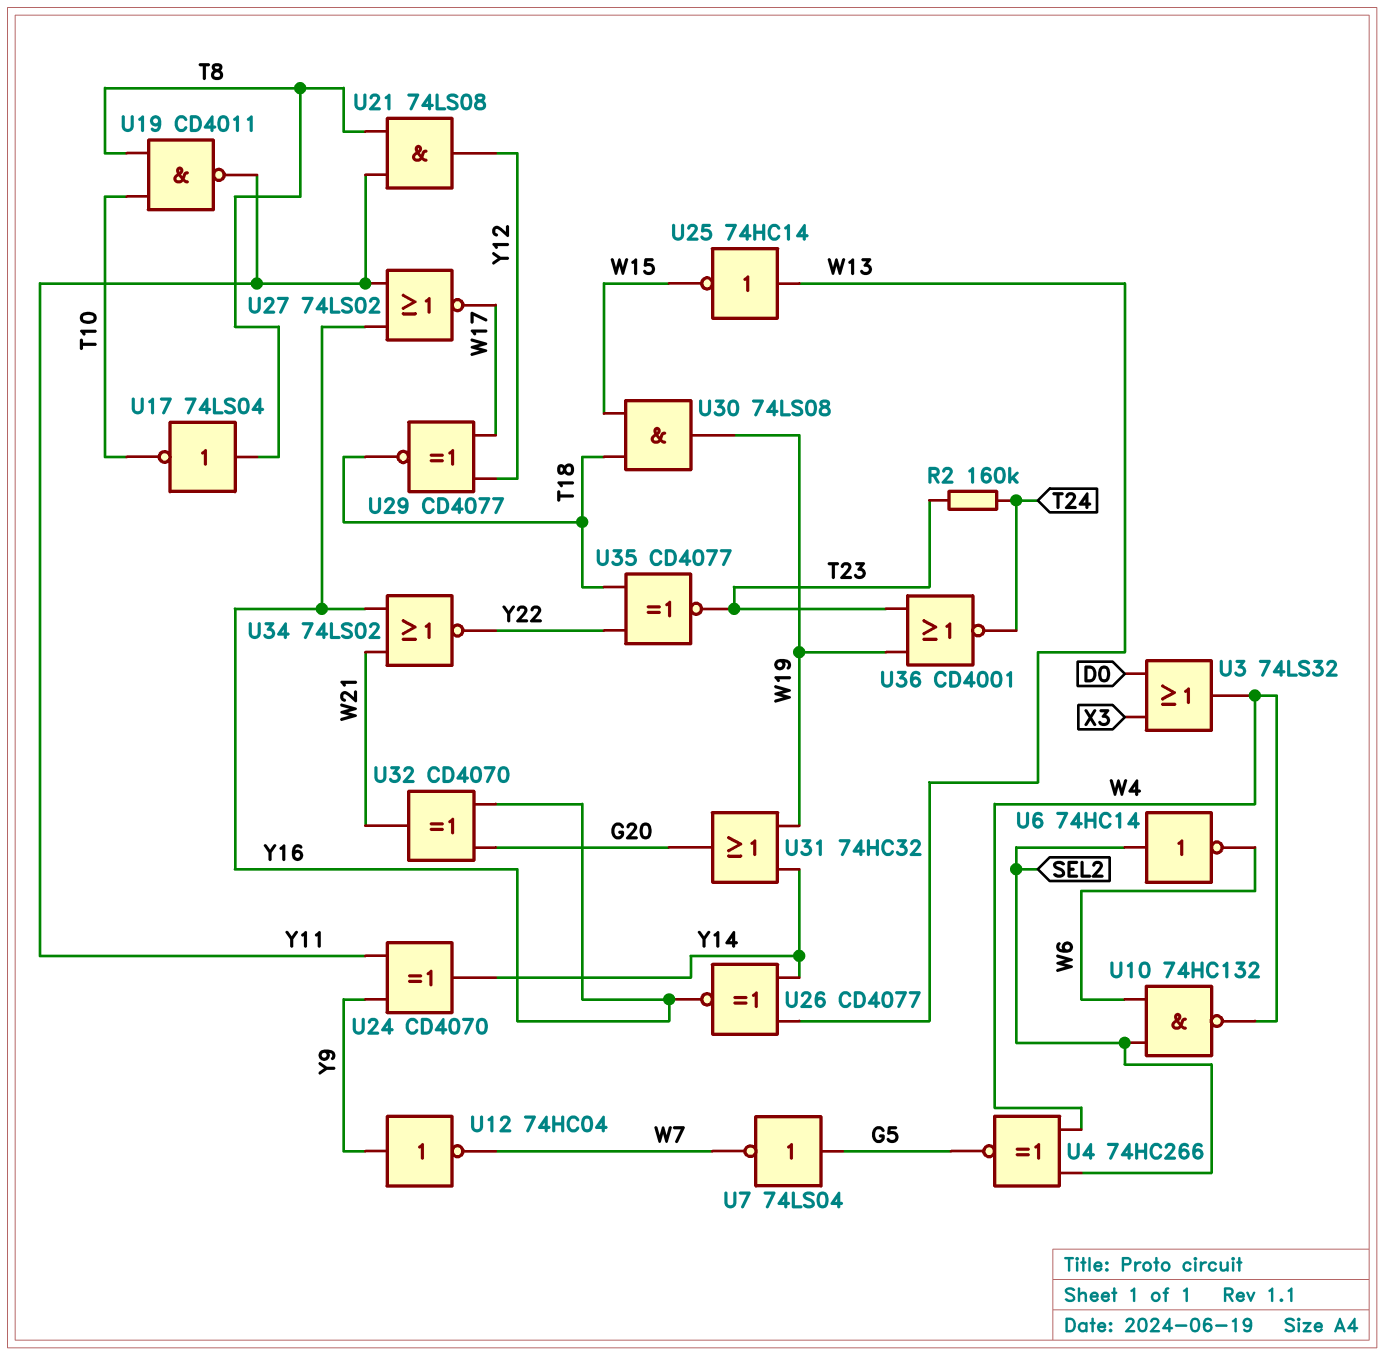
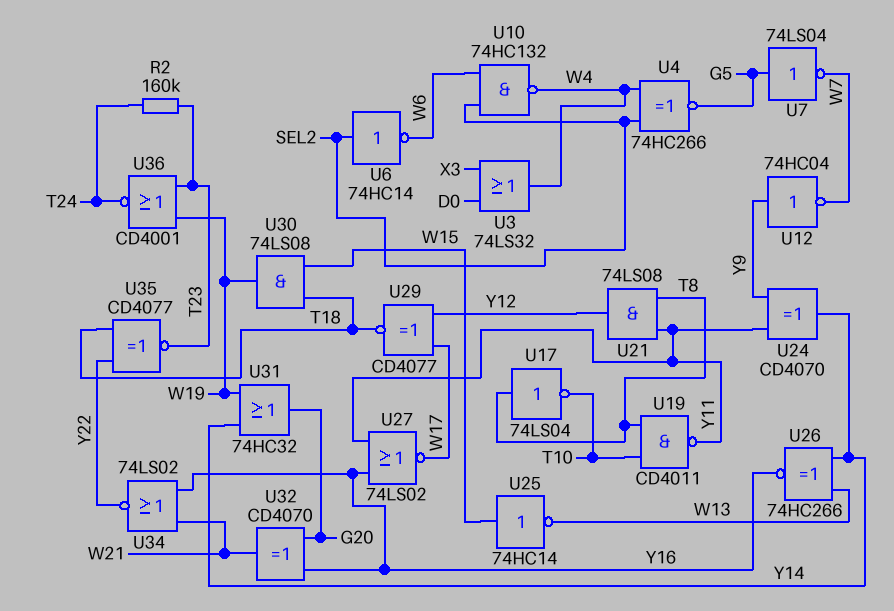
U25: NOT 74HC14 (in W13, out W15) -> NOT 74HC14 (in W15, out W13)
U26: XNOR CD4077 (in W13, in Y14, out Y16) -> XNOR 74HC266 (in W13, in Y14, out Y16)

